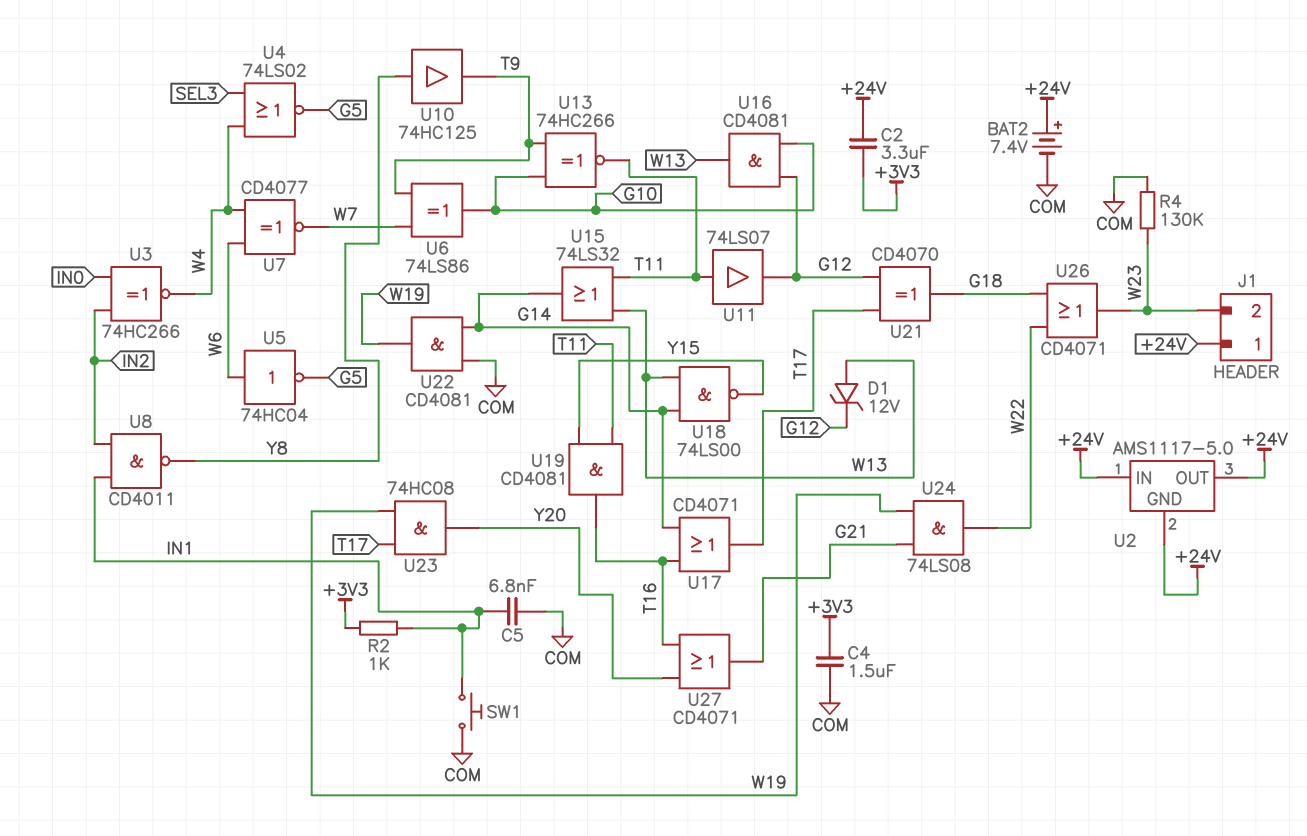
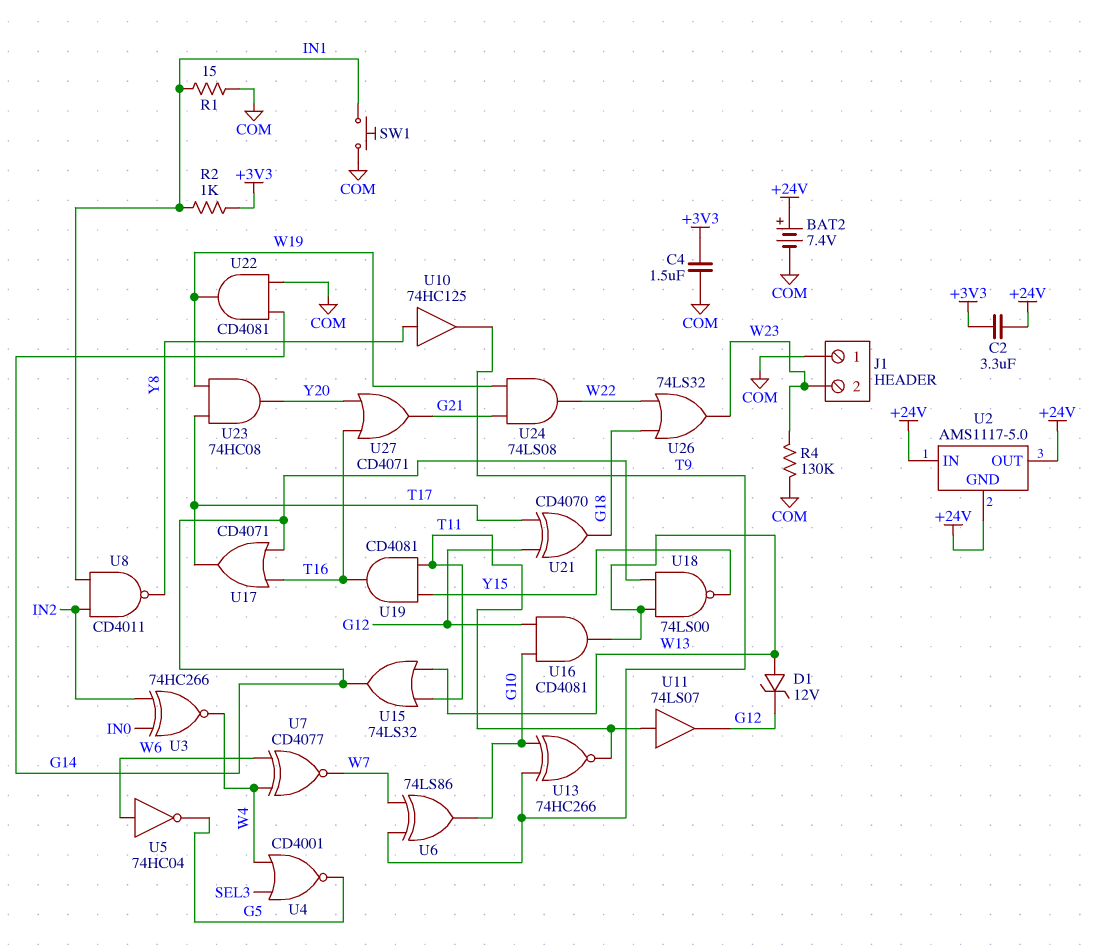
C5: 6.8nF (COM, IN1) -> none
J1 pin 1: +24V -> COM
R1: none -> 15 (COM, IN1)
U4: NOR 74LS02 (in SEL3, in W4, out G5) -> NOR CD4001 (in SEL3, in W4, out G5)
U26: OR CD4071 (in G18, in W22, out W23) -> OR 74LS32 (in G18, in W22, out W23)

